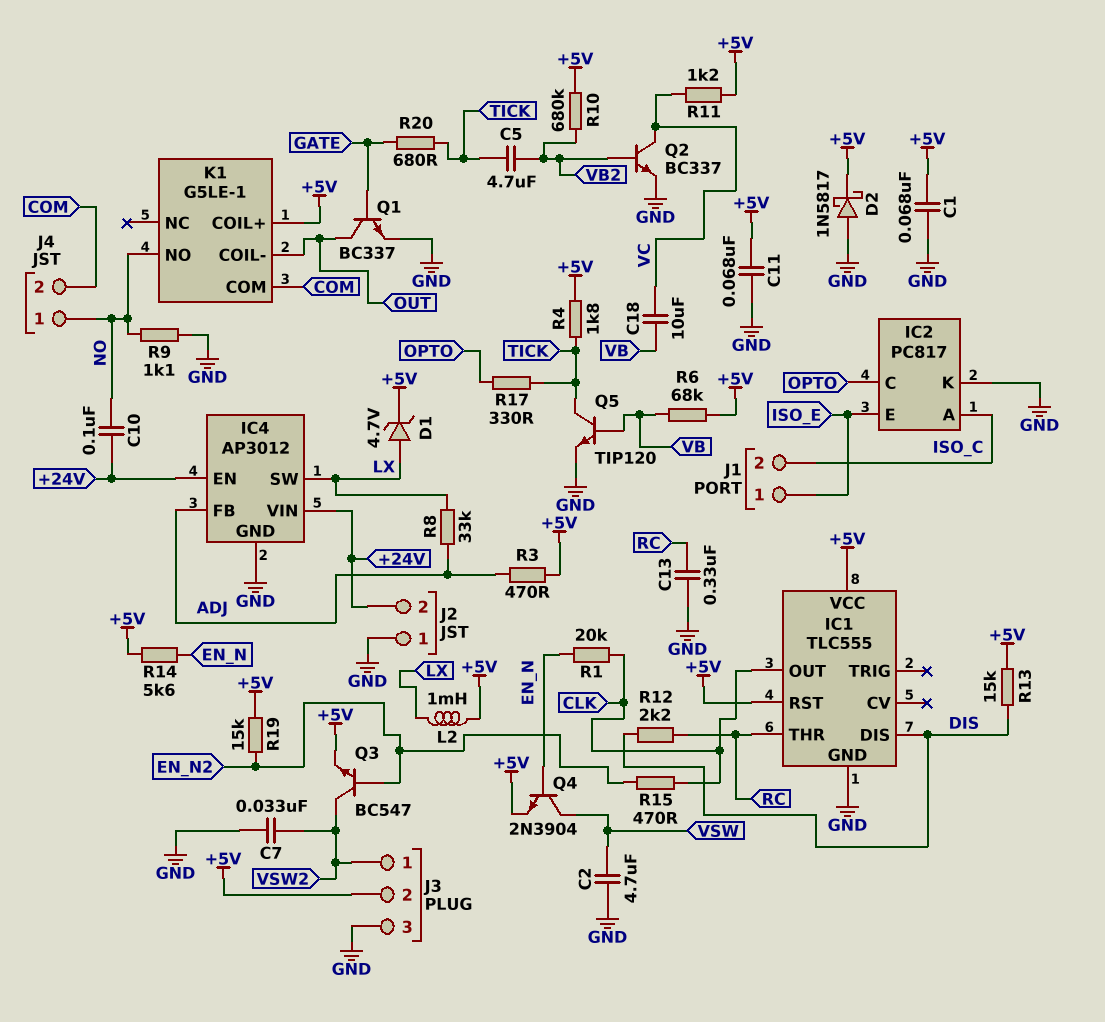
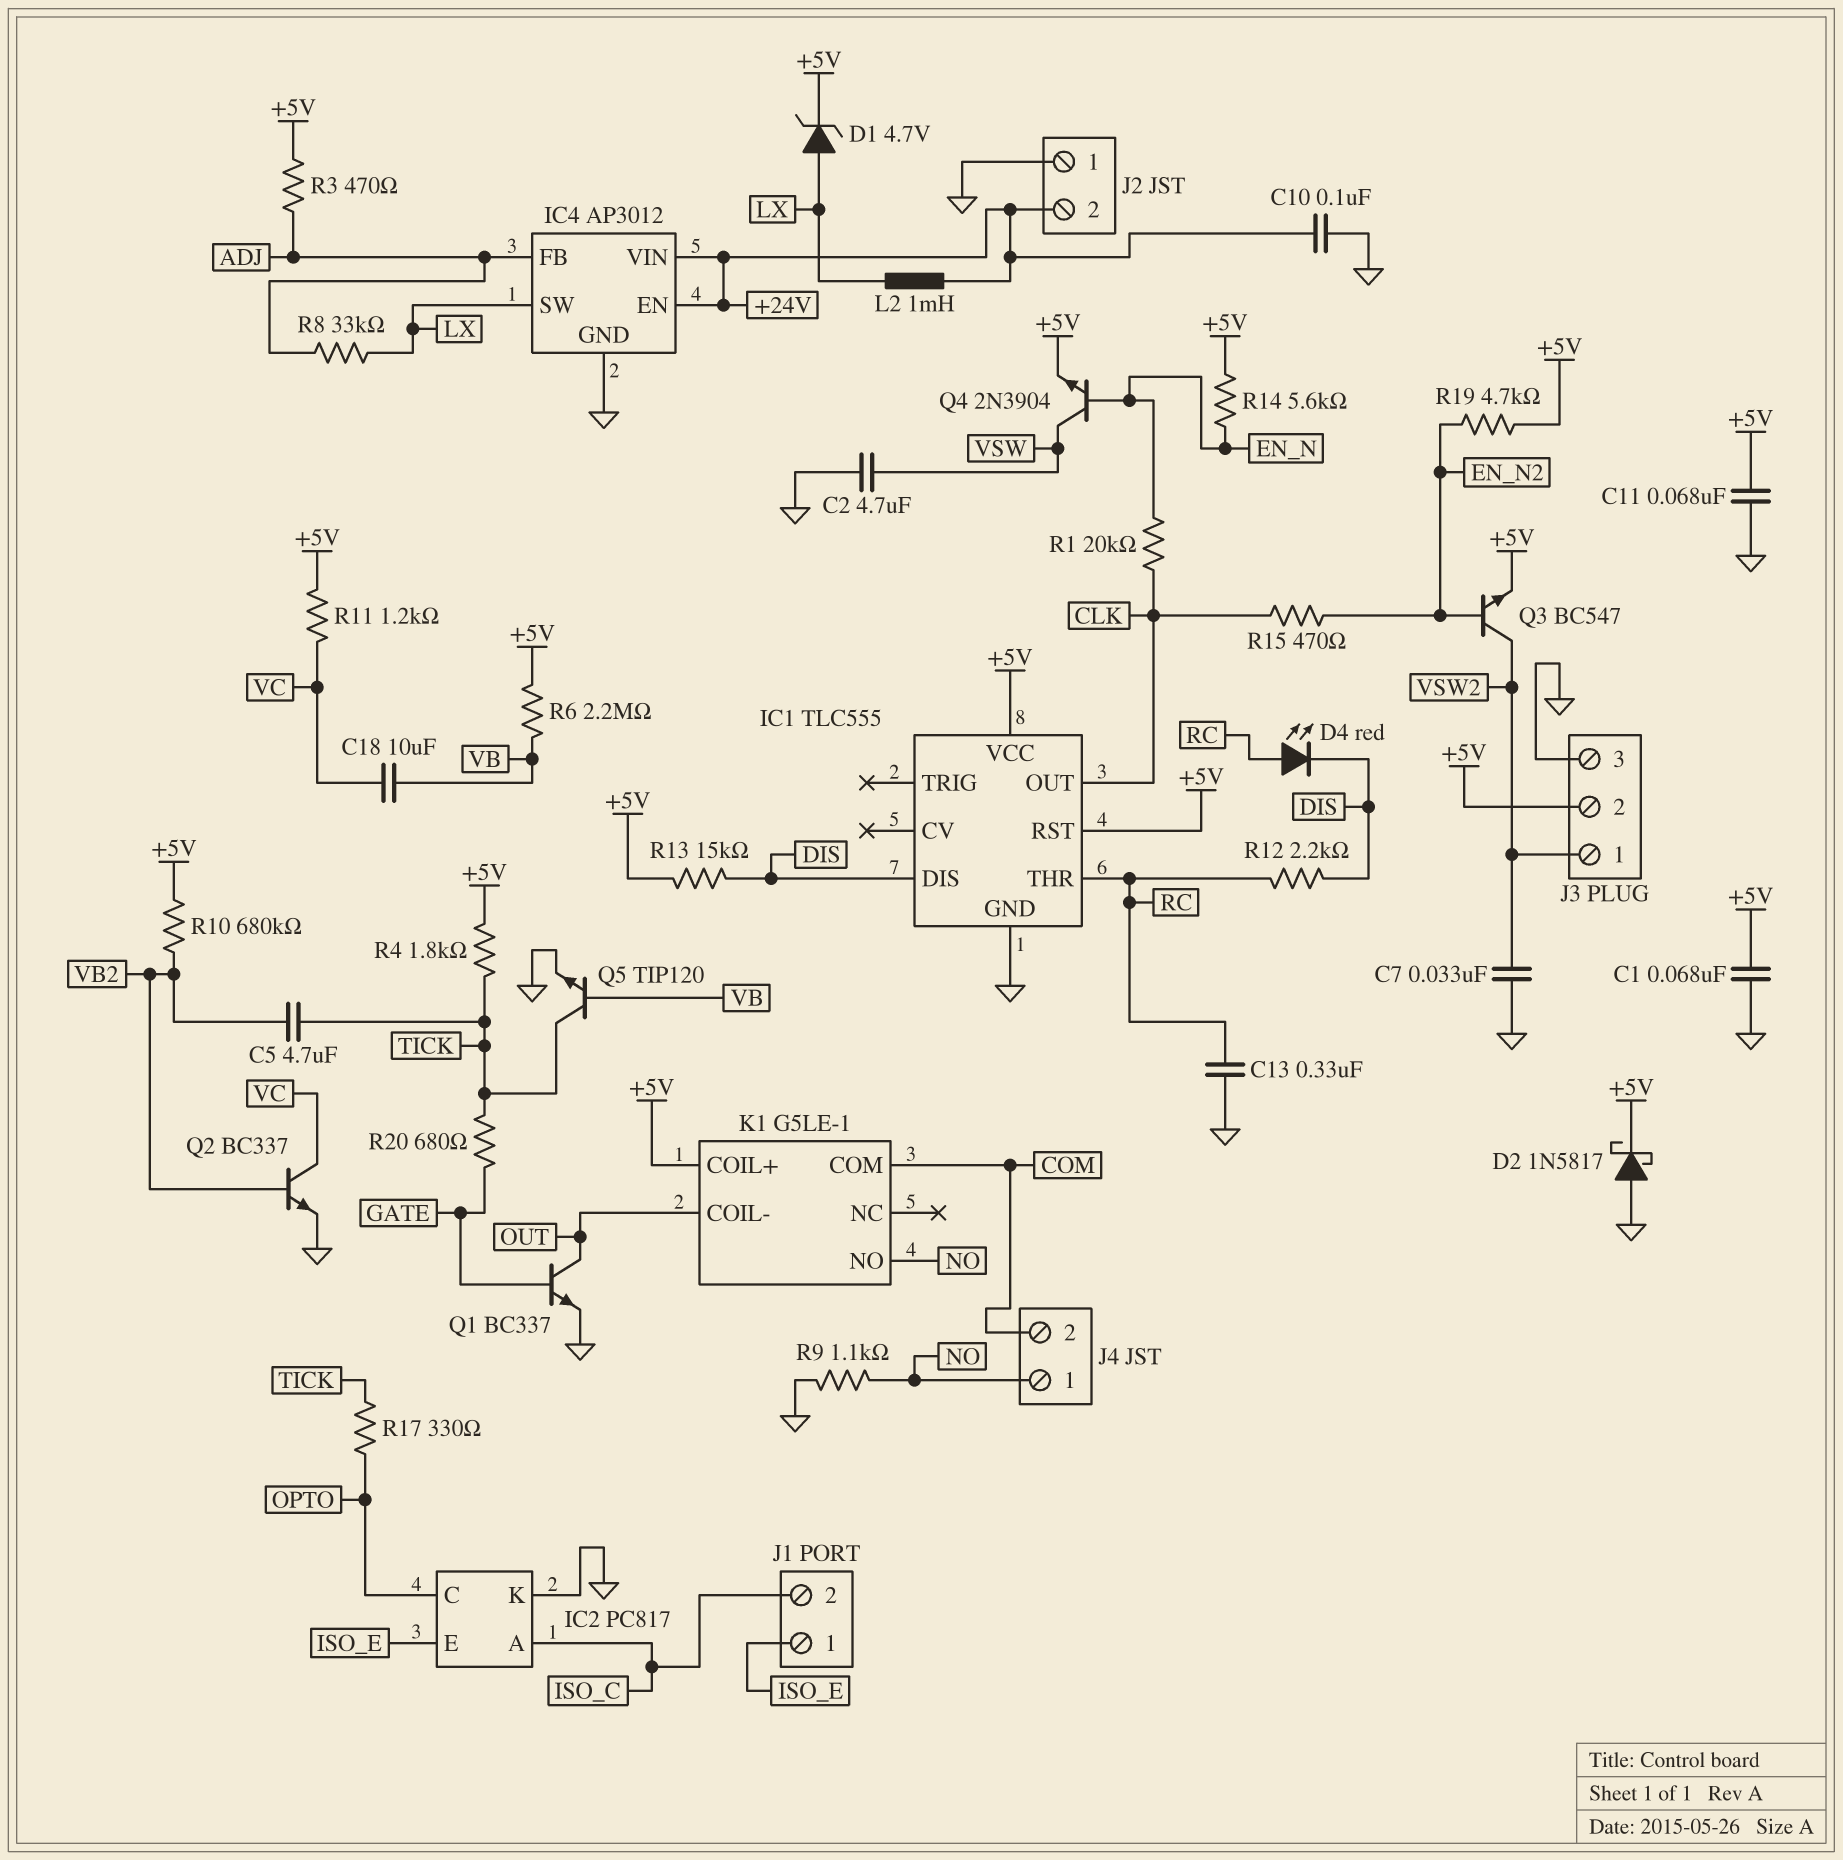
C10: 100nF (+24V, NO) -> 100nF (+24V, GND)
D4: none -> LED red (A RC, K DIS)
L2: 1mH (+5V, LX) -> 1mH (+24V, LX)
R6: 68k (+5V, VB) -> 2.2M (+5V, VB)
R19: 15k (+5V, EN_N2) -> 4.7k (+5V, EN_N2)

